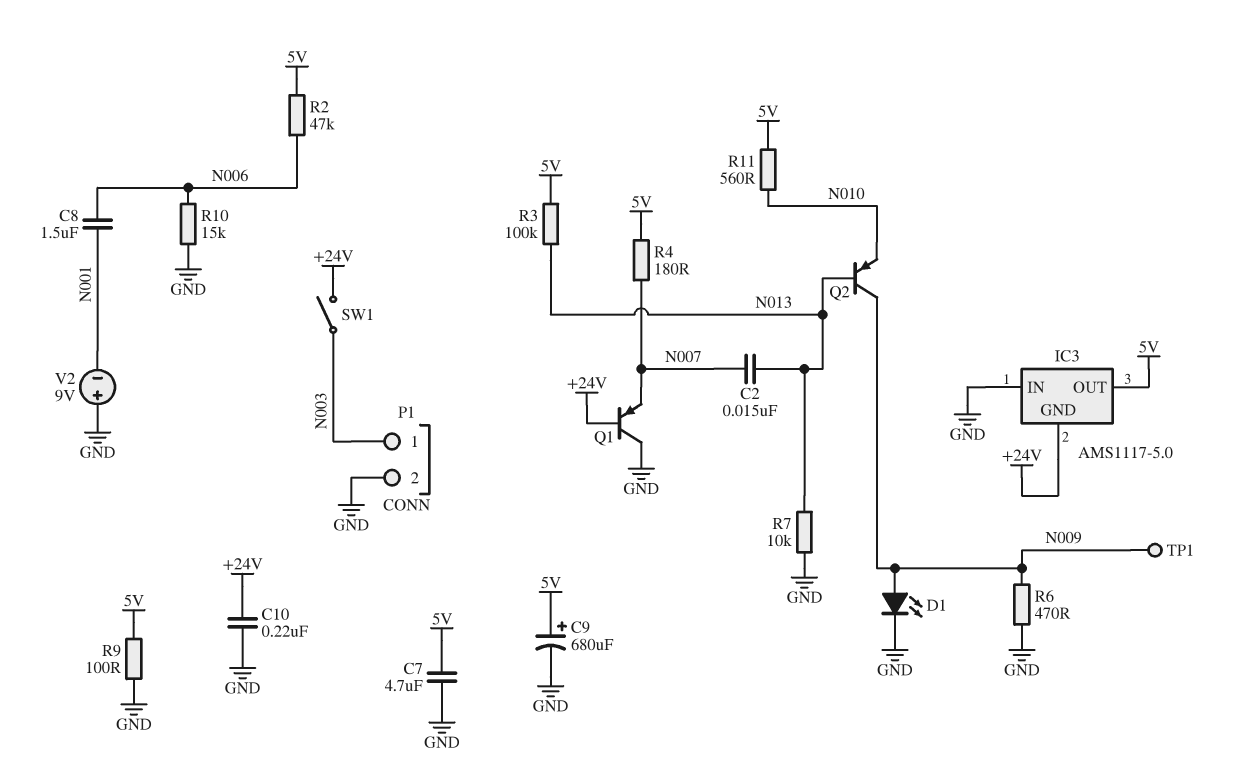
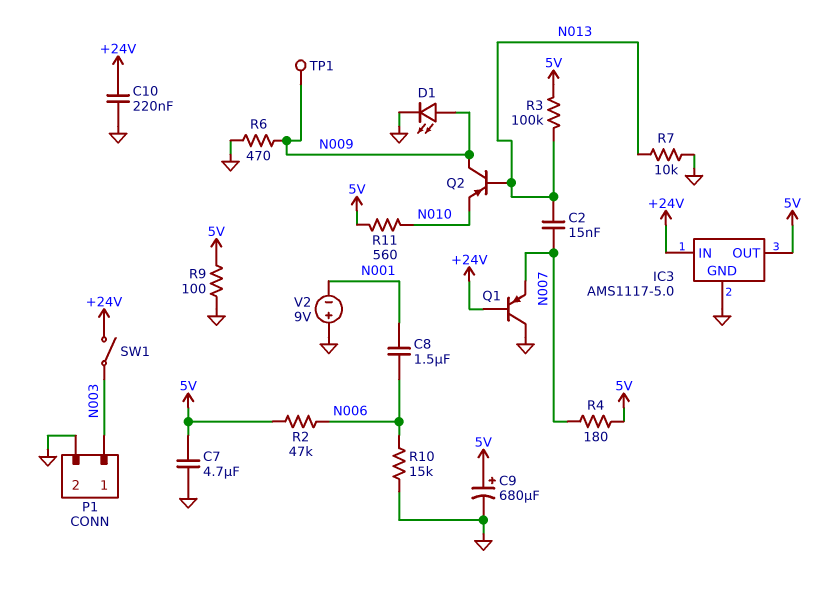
IC3 pin GND: +24V -> GND
IC3 pin IN: GND -> +24V

